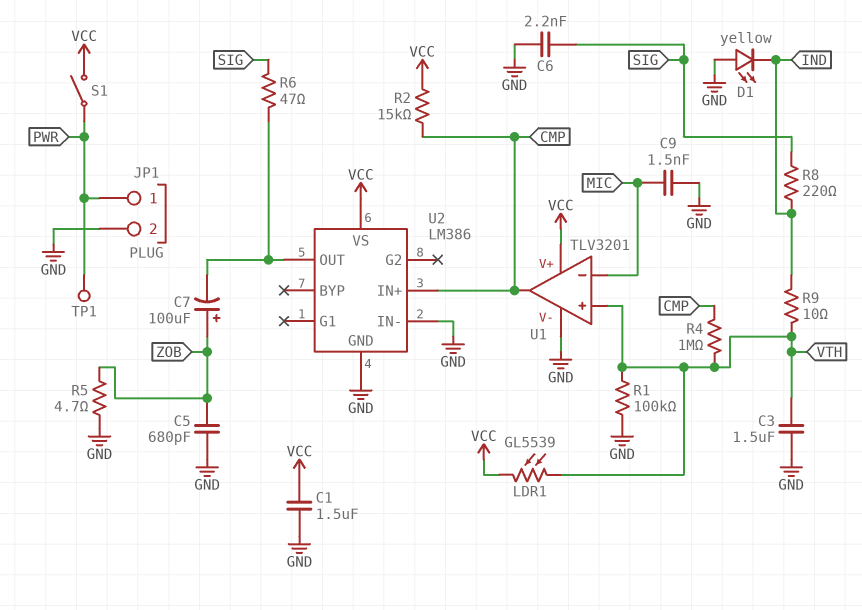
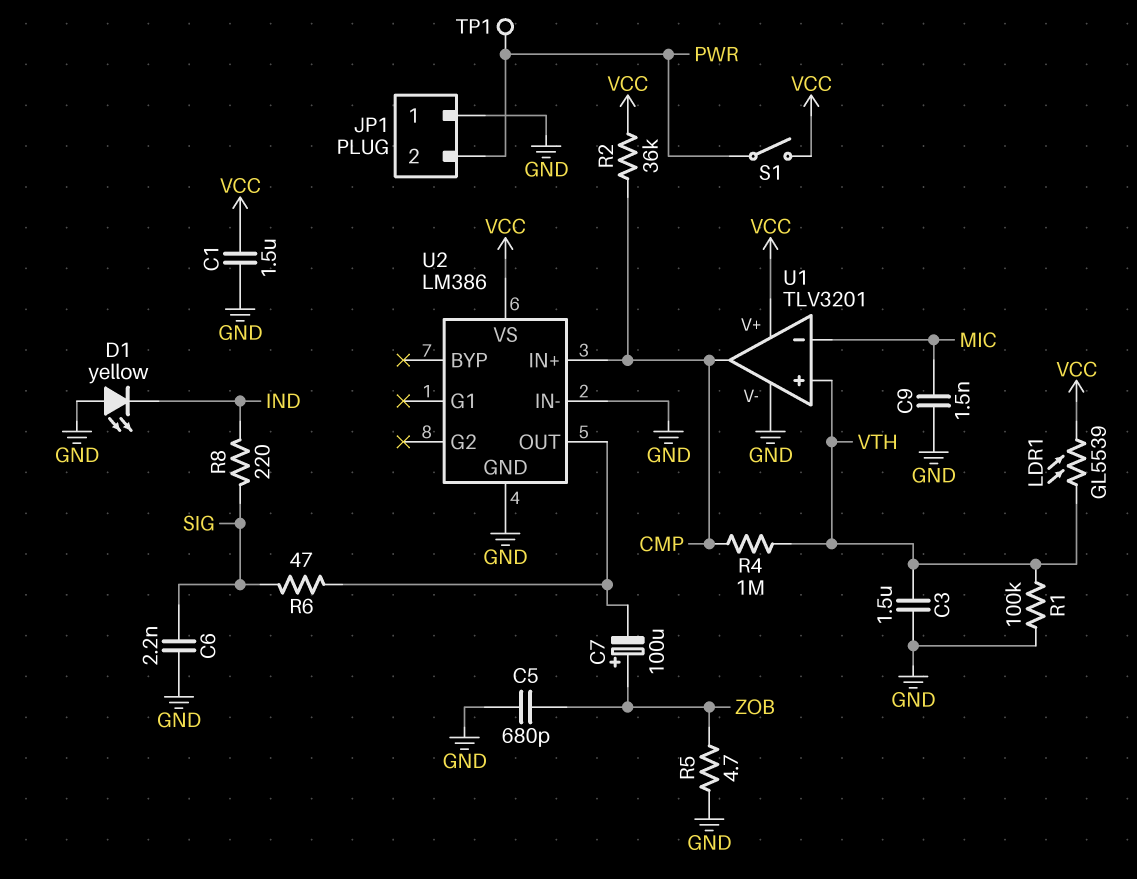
JP1 pin 1: PWR -> GND
JP1 pin 2: GND -> PWR
R2: 15k (CMP, VCC) -> 36k (CMP, VCC)
R9: 10 (IND, VTH) -> none

